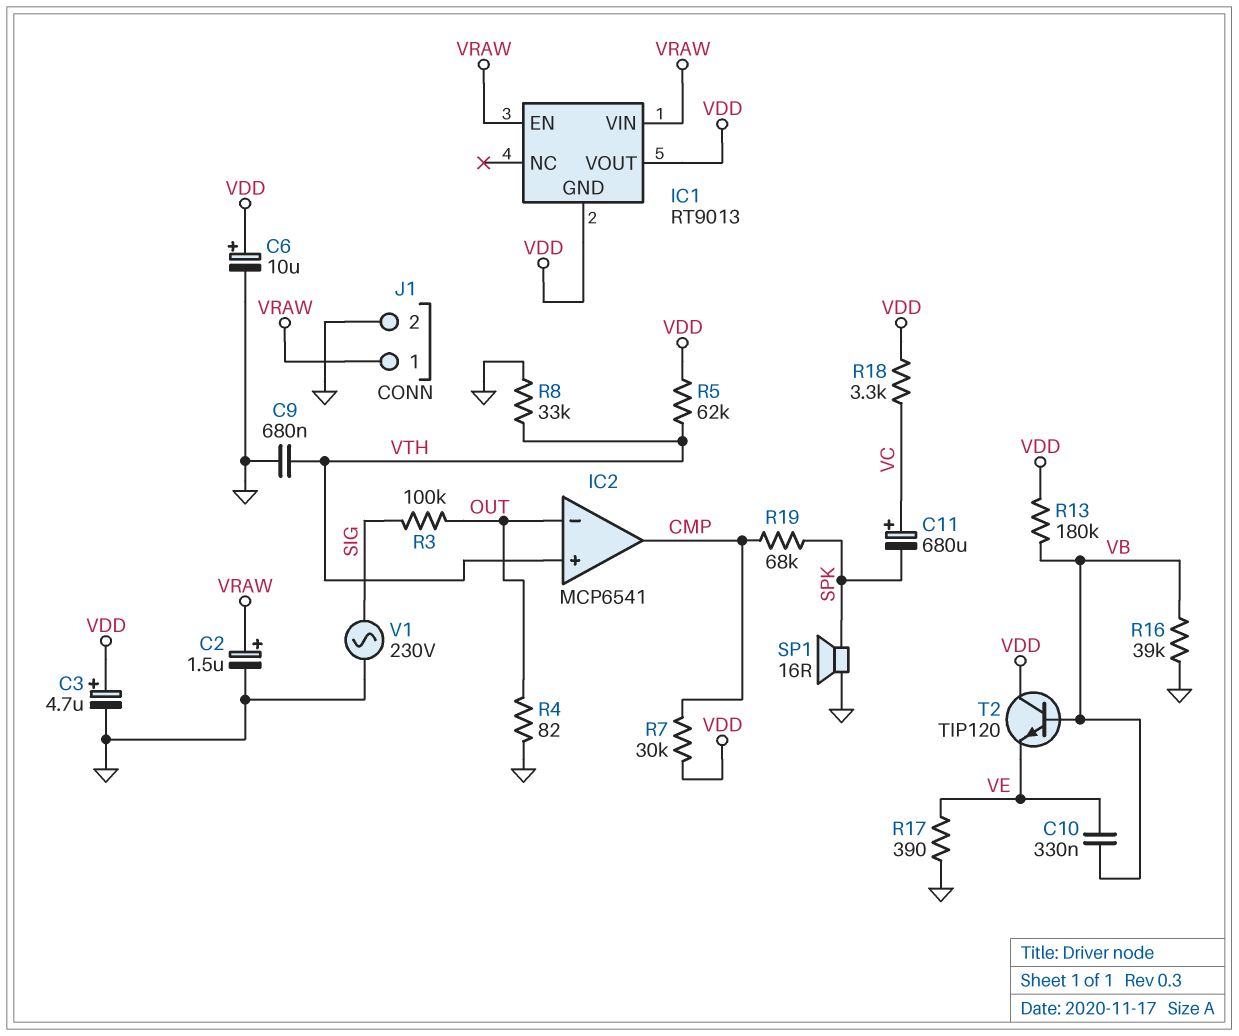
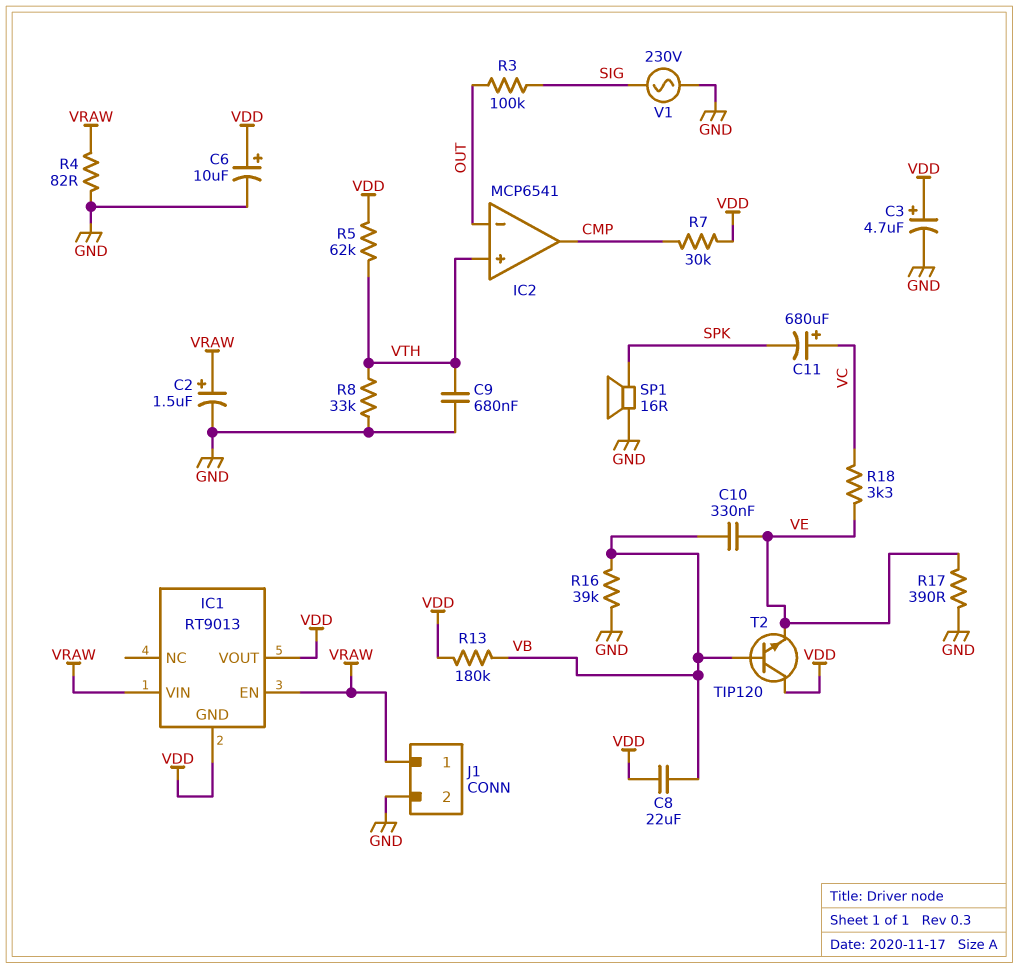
C8: none -> 22uF (VB, VDD)
R4: 82 (GND, OUT) -> 82 (GND, VRAW)
R18: 3.3k (VC, VDD) -> 3.3k (VC, VE)
R19: 68k (CMP, SPK) -> none

